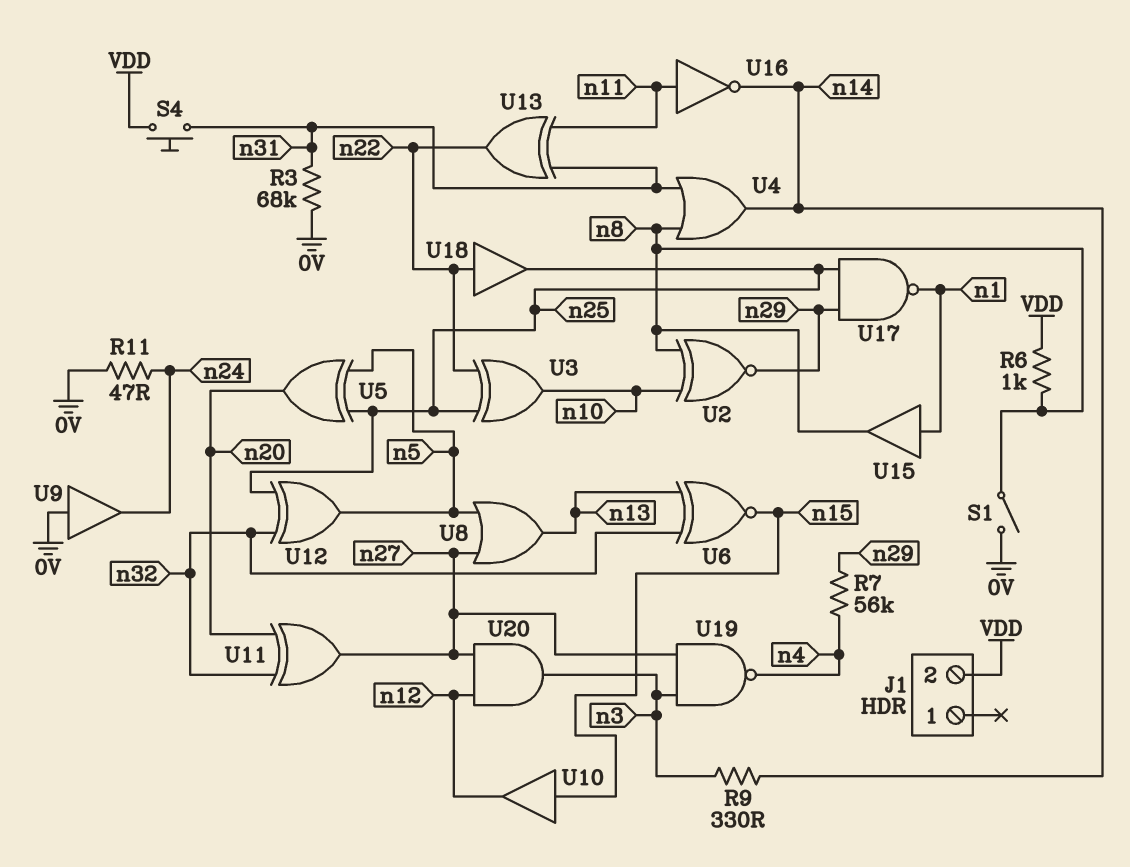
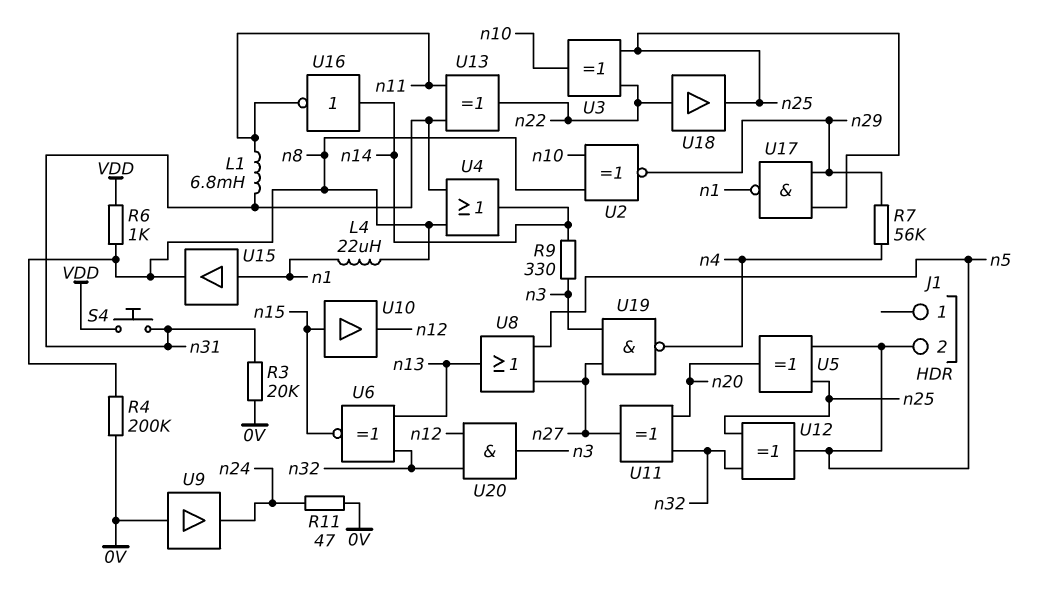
J1 pin 2: VDD -> n5
L1: none -> 6.8mH (n11, n31)
L4: none -> 22uH (n1, n8)
R3: 68k (0V, n31) -> 20k (0V, n31)
R4: none -> 200k (0V, n8)
S1: switch (0V, n8) -> none
U16: NOT (in n11, out n14) -> NOT (in n14, out n11)
U20: AND (in n12, in n27, out n3) -> AND (in n12, in n32, out n3)

